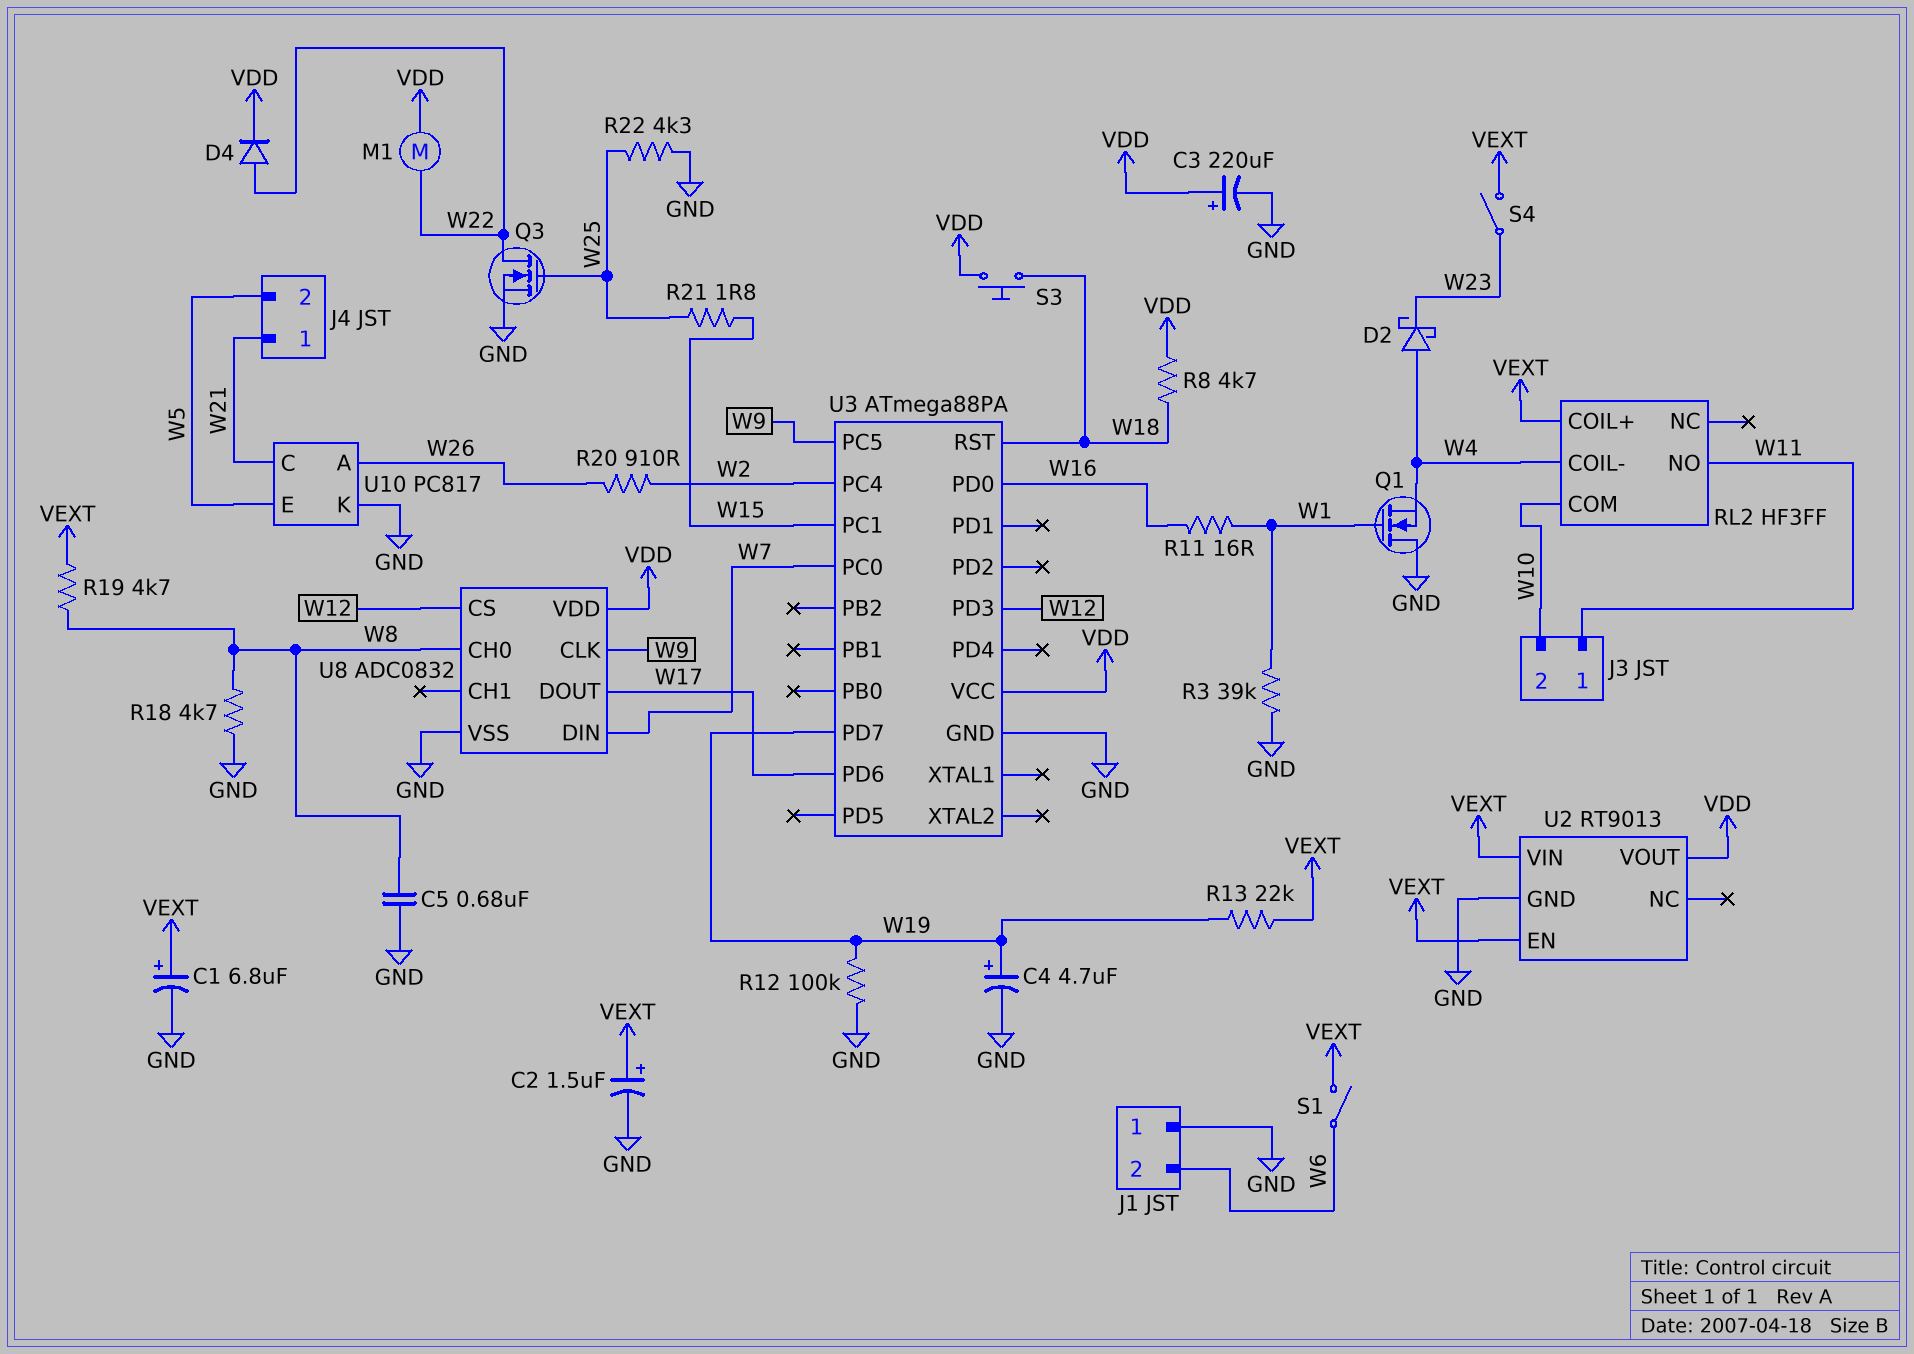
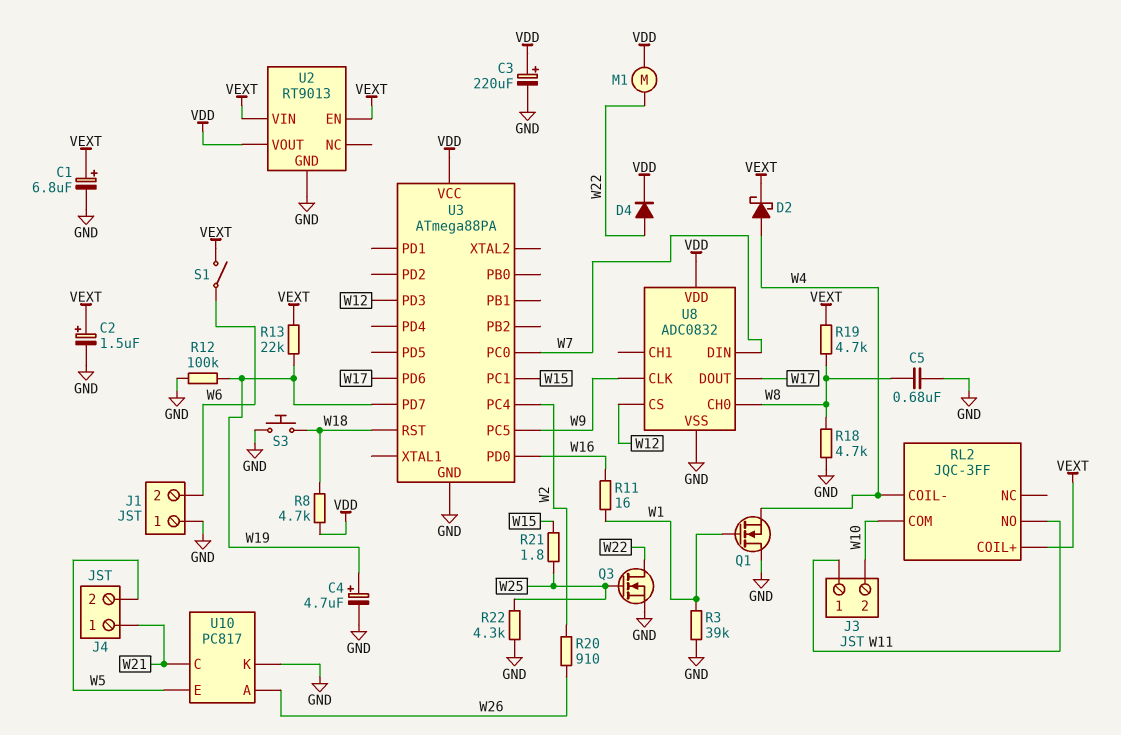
D2: schottky (A W4, K W23) -> schottky (A W4, K VEXT)
RL2: HF3FF -> JQC-3FF
S3: button (VDD, W18) -> button (GND, W18)
S4: switch (VEXT, W23) -> none

